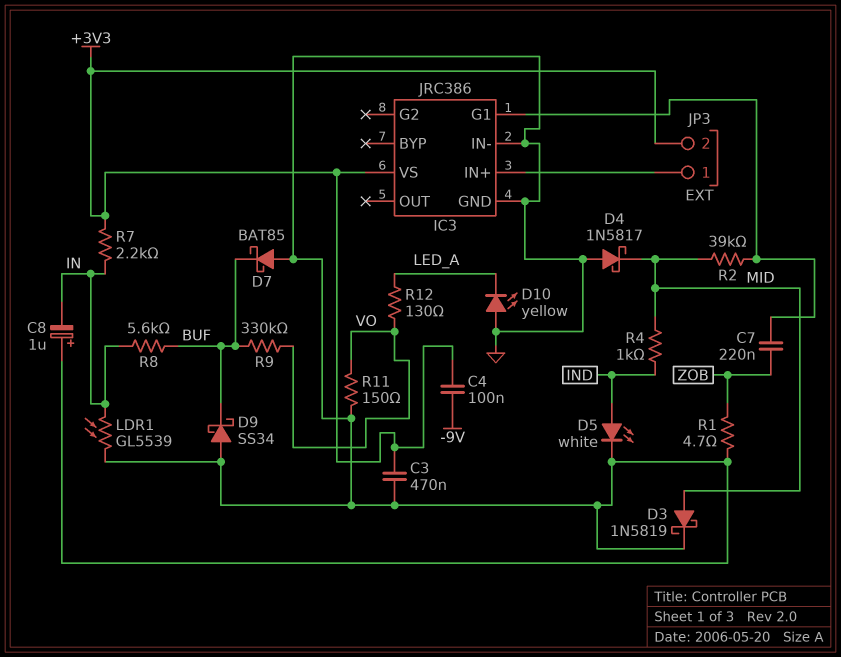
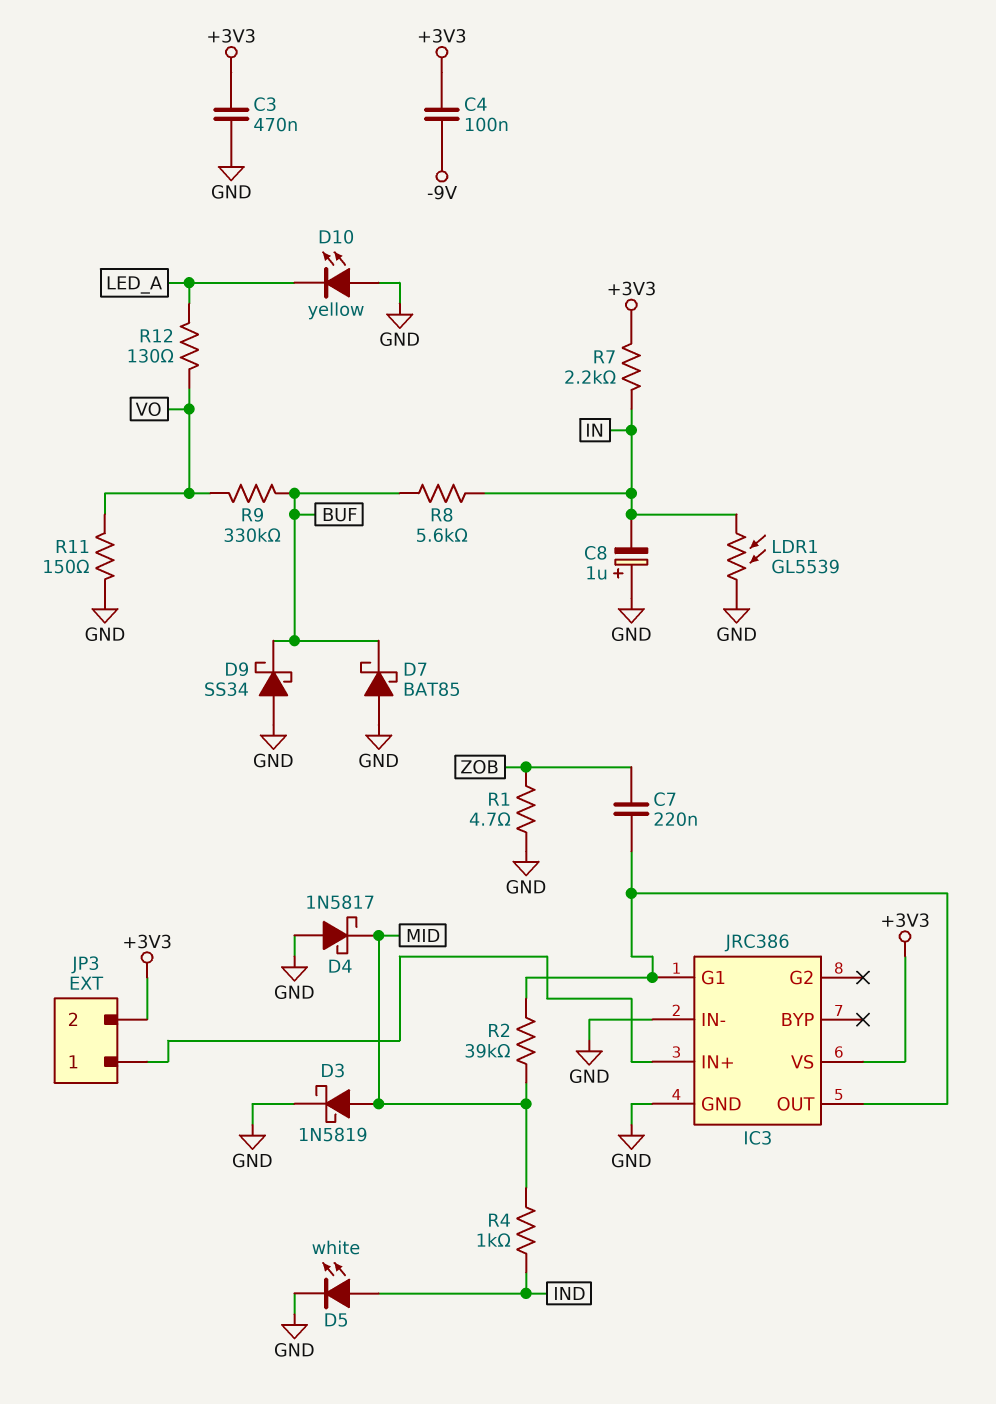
IC3 pin OUT: none -> IC3/G1

